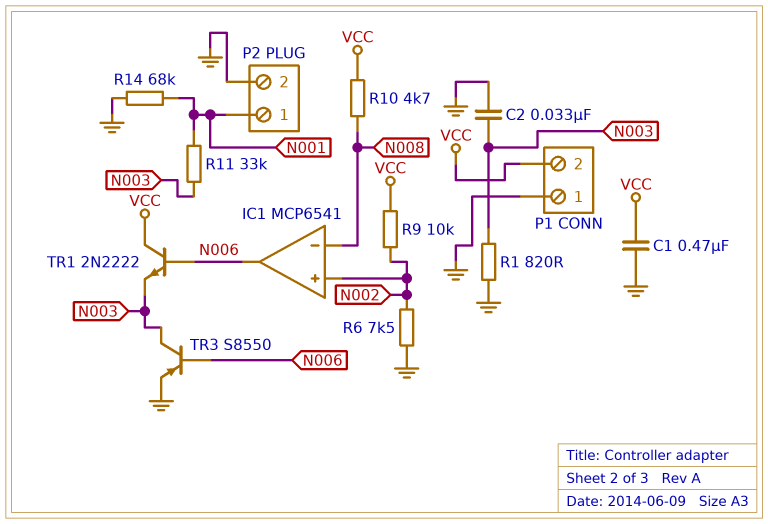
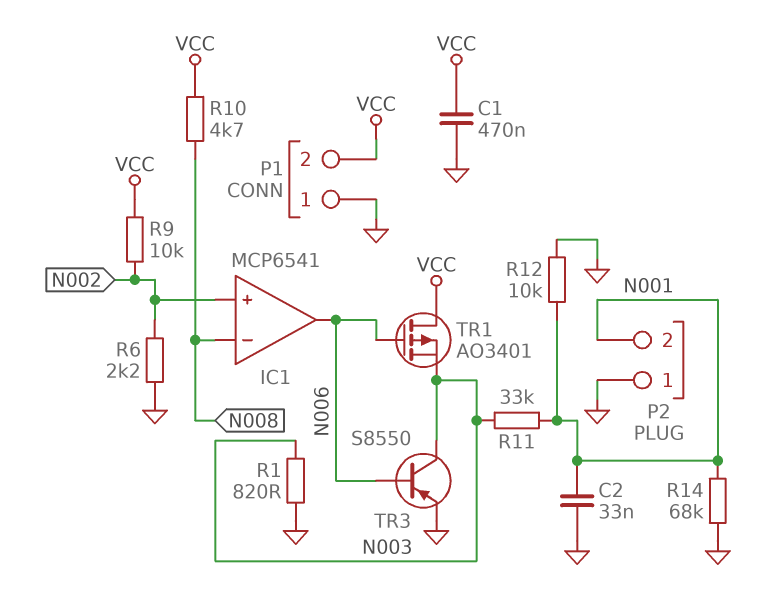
C2: 33nF (GND, N003) -> 33nF (GND, N001)
P2 pin 1: N001 -> GND
P2 pin 2: GND -> N001
R6: 7.5k (GND, N002) -> 2.2k (GND, N002)
R12: none -> 10k (GND, N001)
TR1: NPN 2N2222 (B N006, C VCC, E N003) -> PMOS AO3401 (G N006, D VCC, S N003)

